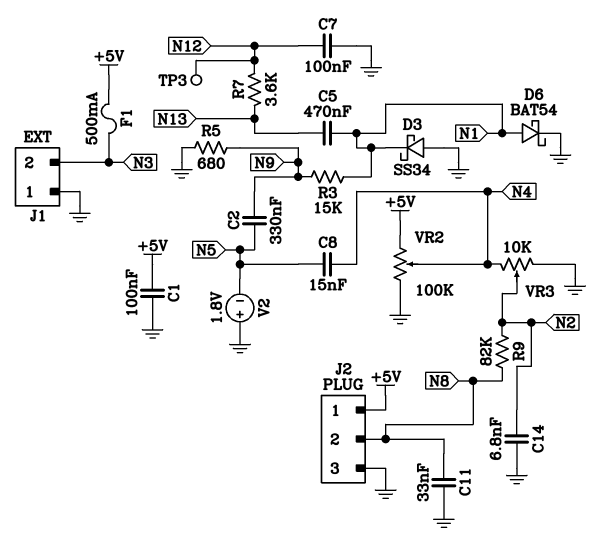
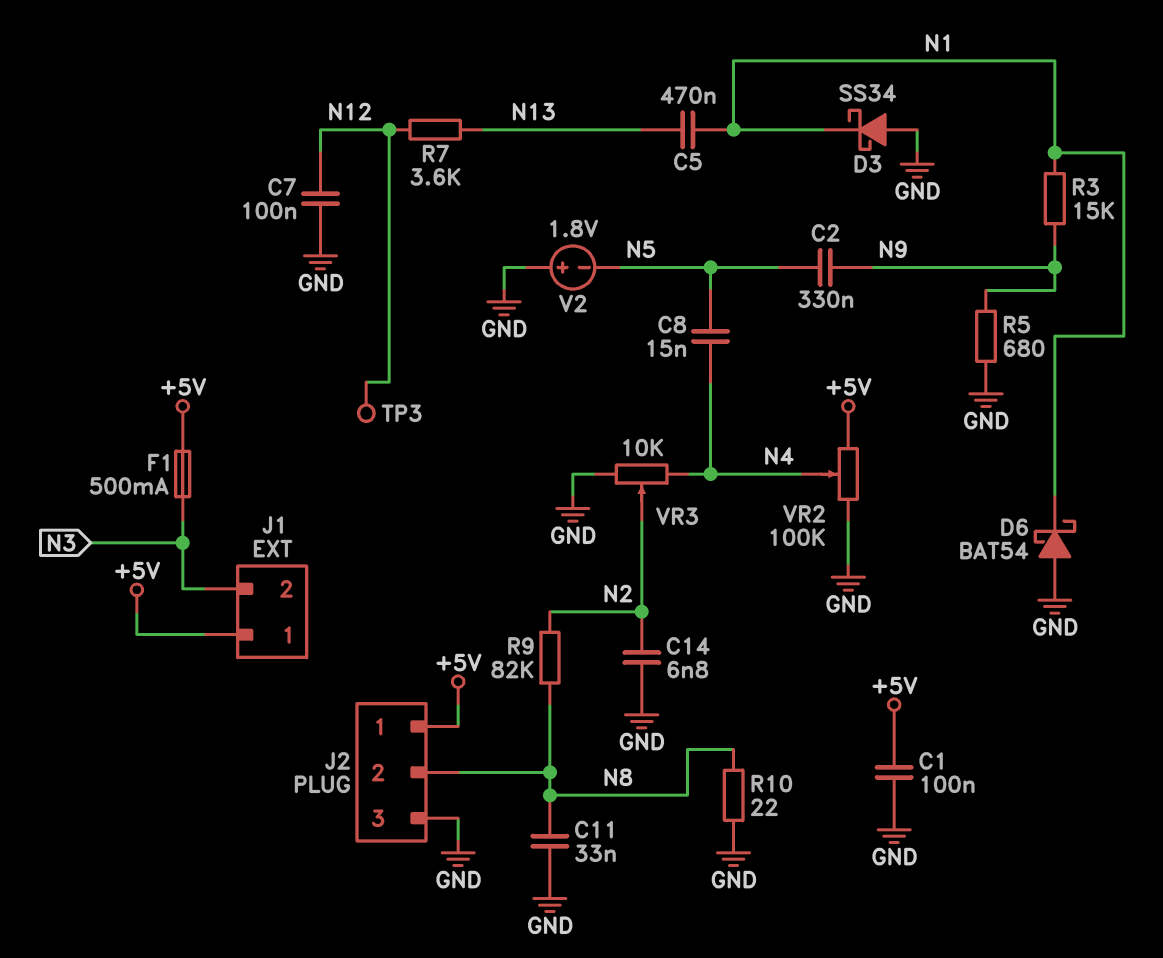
D6: schottky BAT54 (A N1, K GND) -> schottky BAT54 (A GND, K N1)
J1 pin 1: GND -> +5V
R10: none -> 22 (GND, N8)

